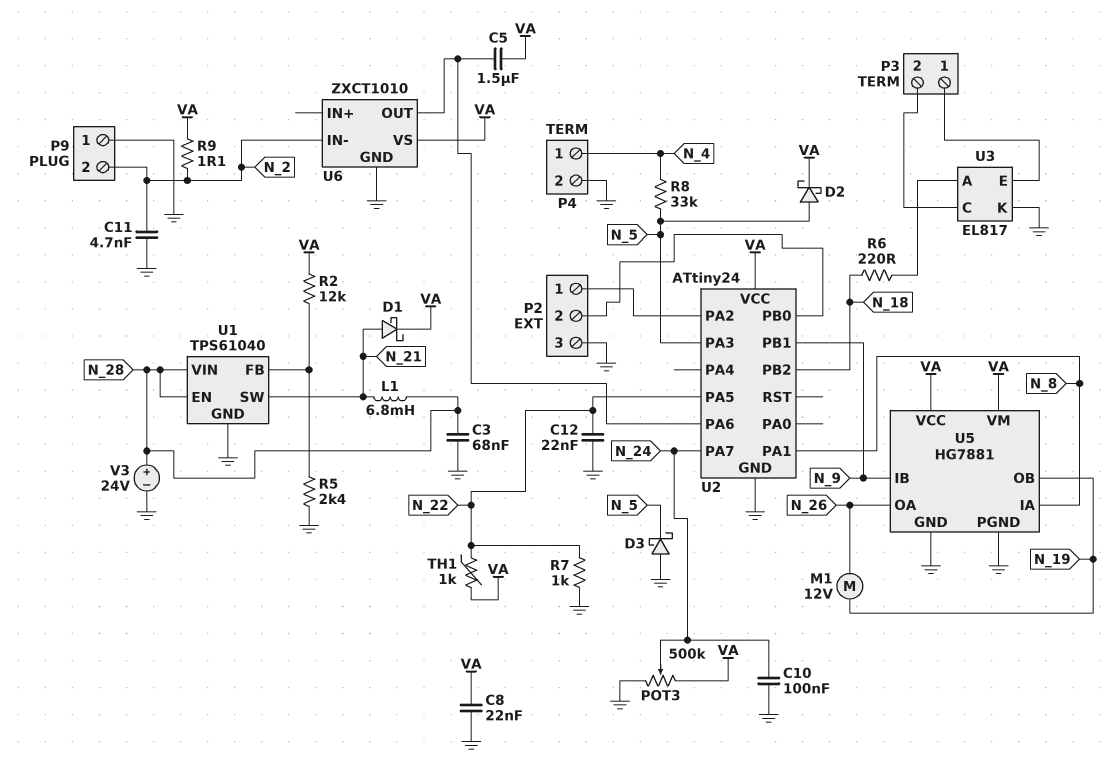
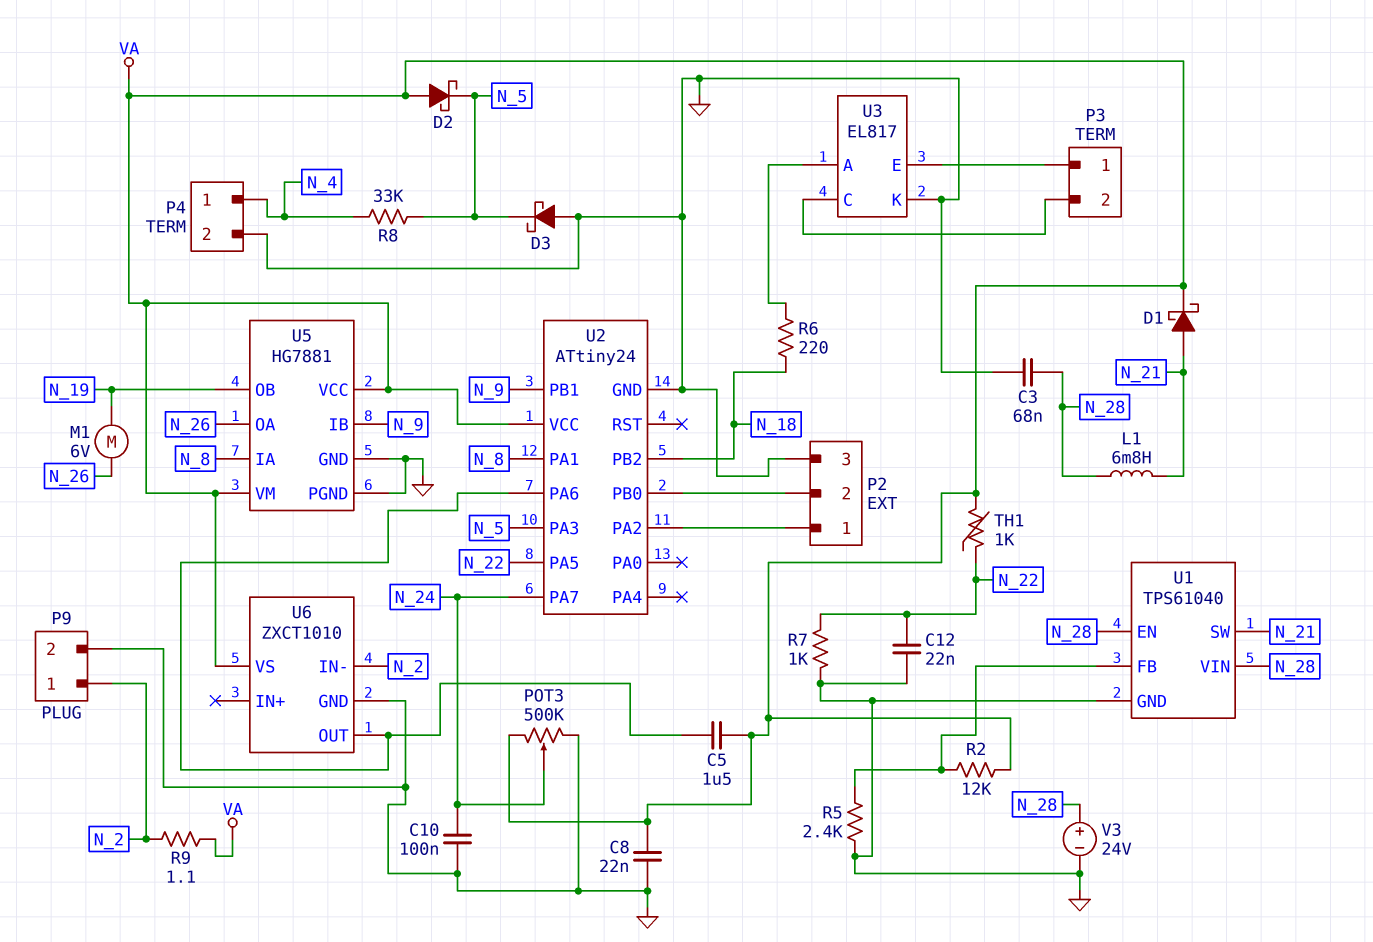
C11: 4.7nF (GND, N_2) -> none
D2: schottky (A N_5, K VA) -> schottky (A VA, K N_5)
M1: motor 12V (N_19, N_26) -> motor 6V (N_19, N_26)
P9 pin 1: GND -> N_2
P9 pin 2: N_2 -> GND

